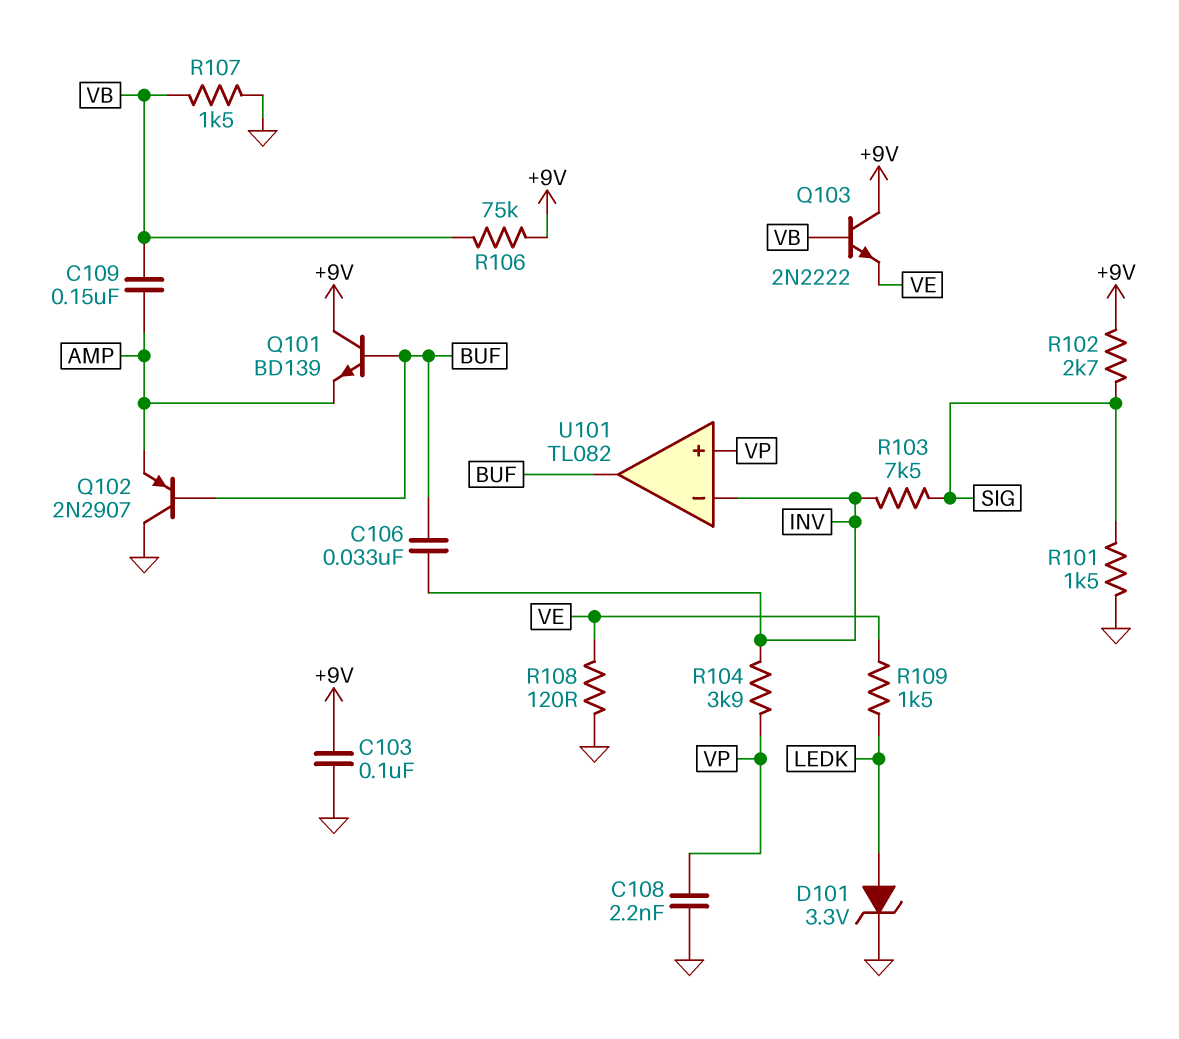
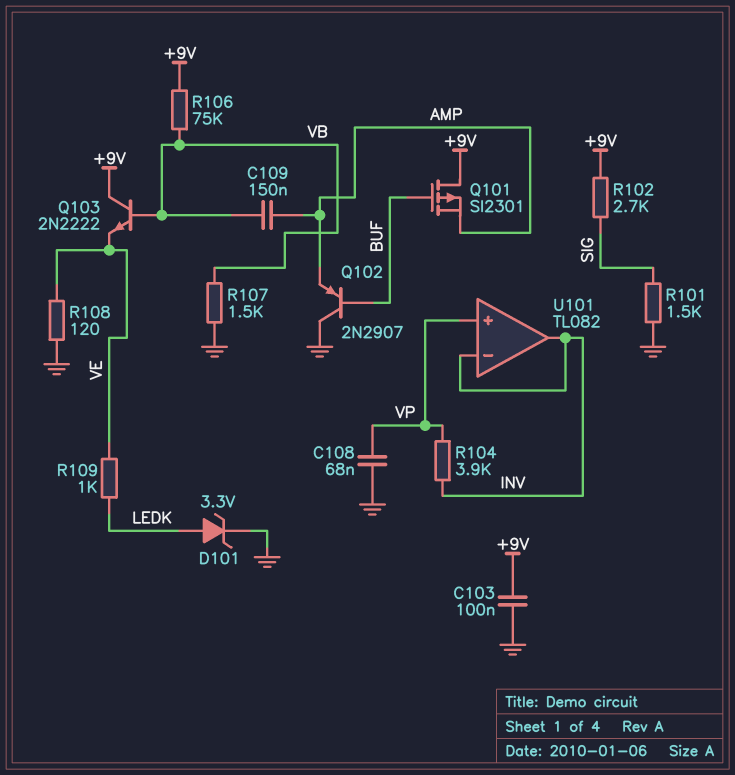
C106: 33nF (BUF, INV) -> none
C108: 2.2nF (GND, VP) -> 68nF (GND, VP)
Q101: NPN BD139 (B BUF, C +9V, E AMP) -> PMOS SI2301 (G BUF, D +9V, S AMP)
R103: 7.5k (INV, SIG) -> none
R109: 1.5k (LEDK, VE) -> 1k (LEDK, VE)
U101 pin out: BUF -> INV

